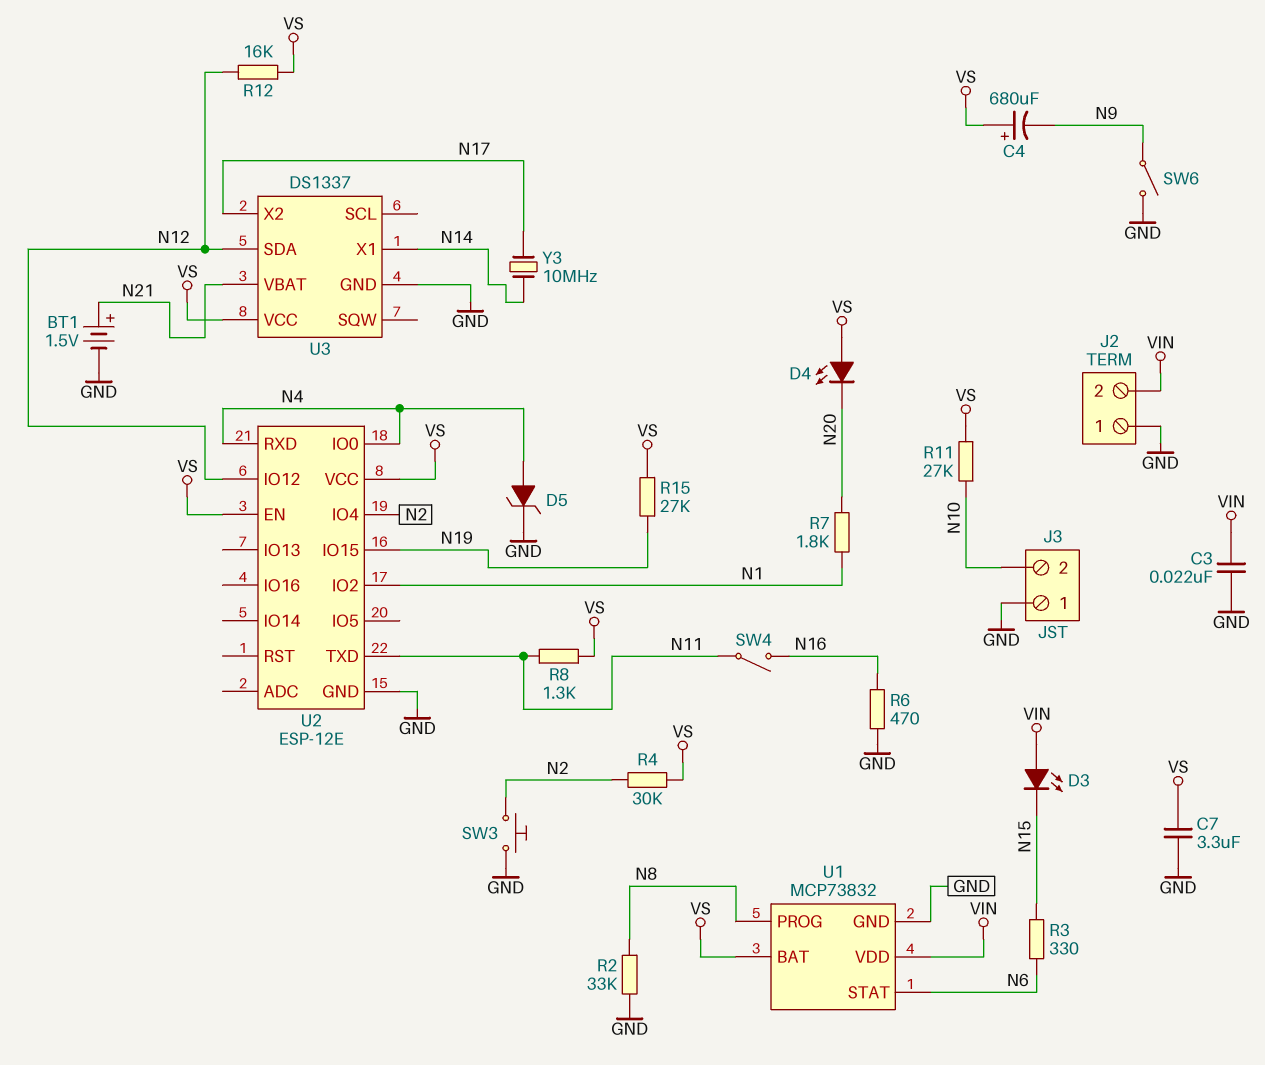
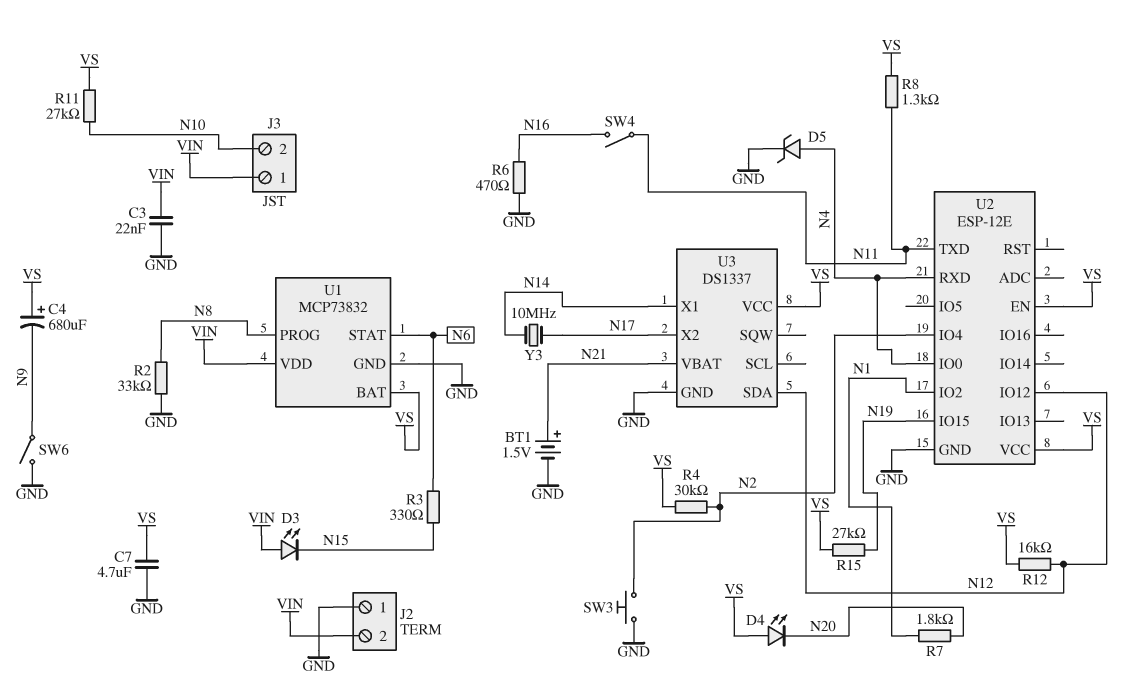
C7: 3.3uF (GND, VS) -> 4.7uF (GND, VS)
J3 pin 1: GND -> VIN

